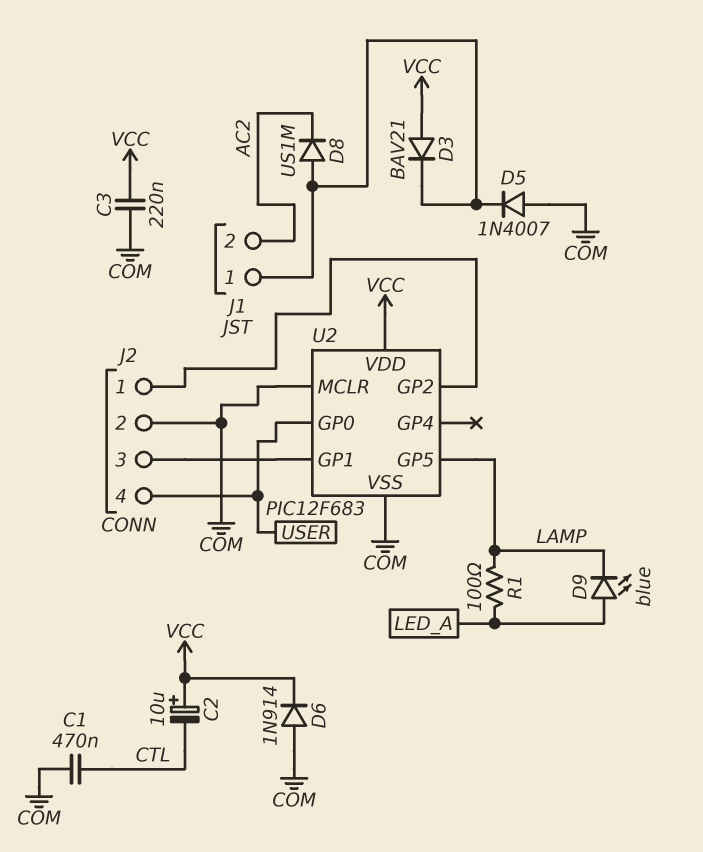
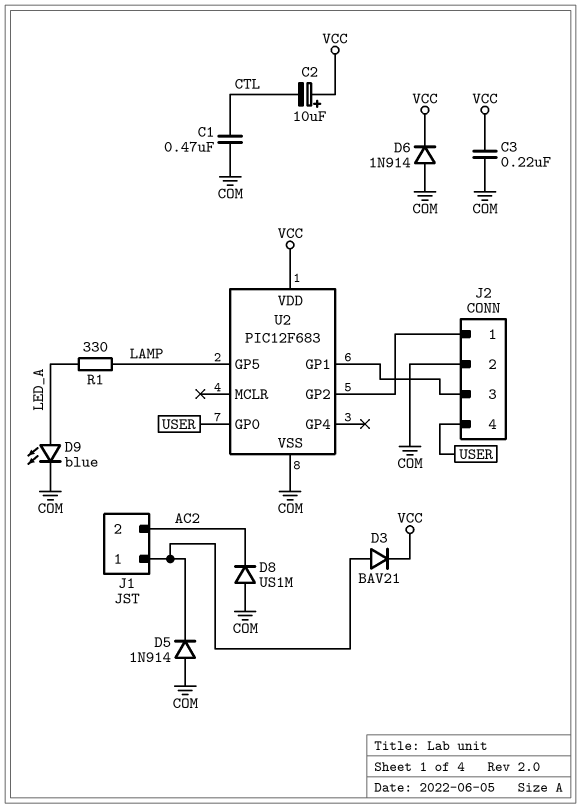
D3: diode BAV21 (A VCC, K J1/1) -> diode BAV21 (A J1/1, K VCC)
D5: diode 1N4007 (A COM, K J1/1) -> diode 1N914 (A COM, K J1/1)
D8: diode US1M (A J1/1, K AC2) -> diode US1M (A COM, K AC2)
D9: LED blue (A LED_A, K LAMP) -> LED blue (A LED_A, K COM)
R1: 100 (LAMP, LED_A) -> 330 (LAMP, LED_A)
U2 pin MCLR: COM -> none

